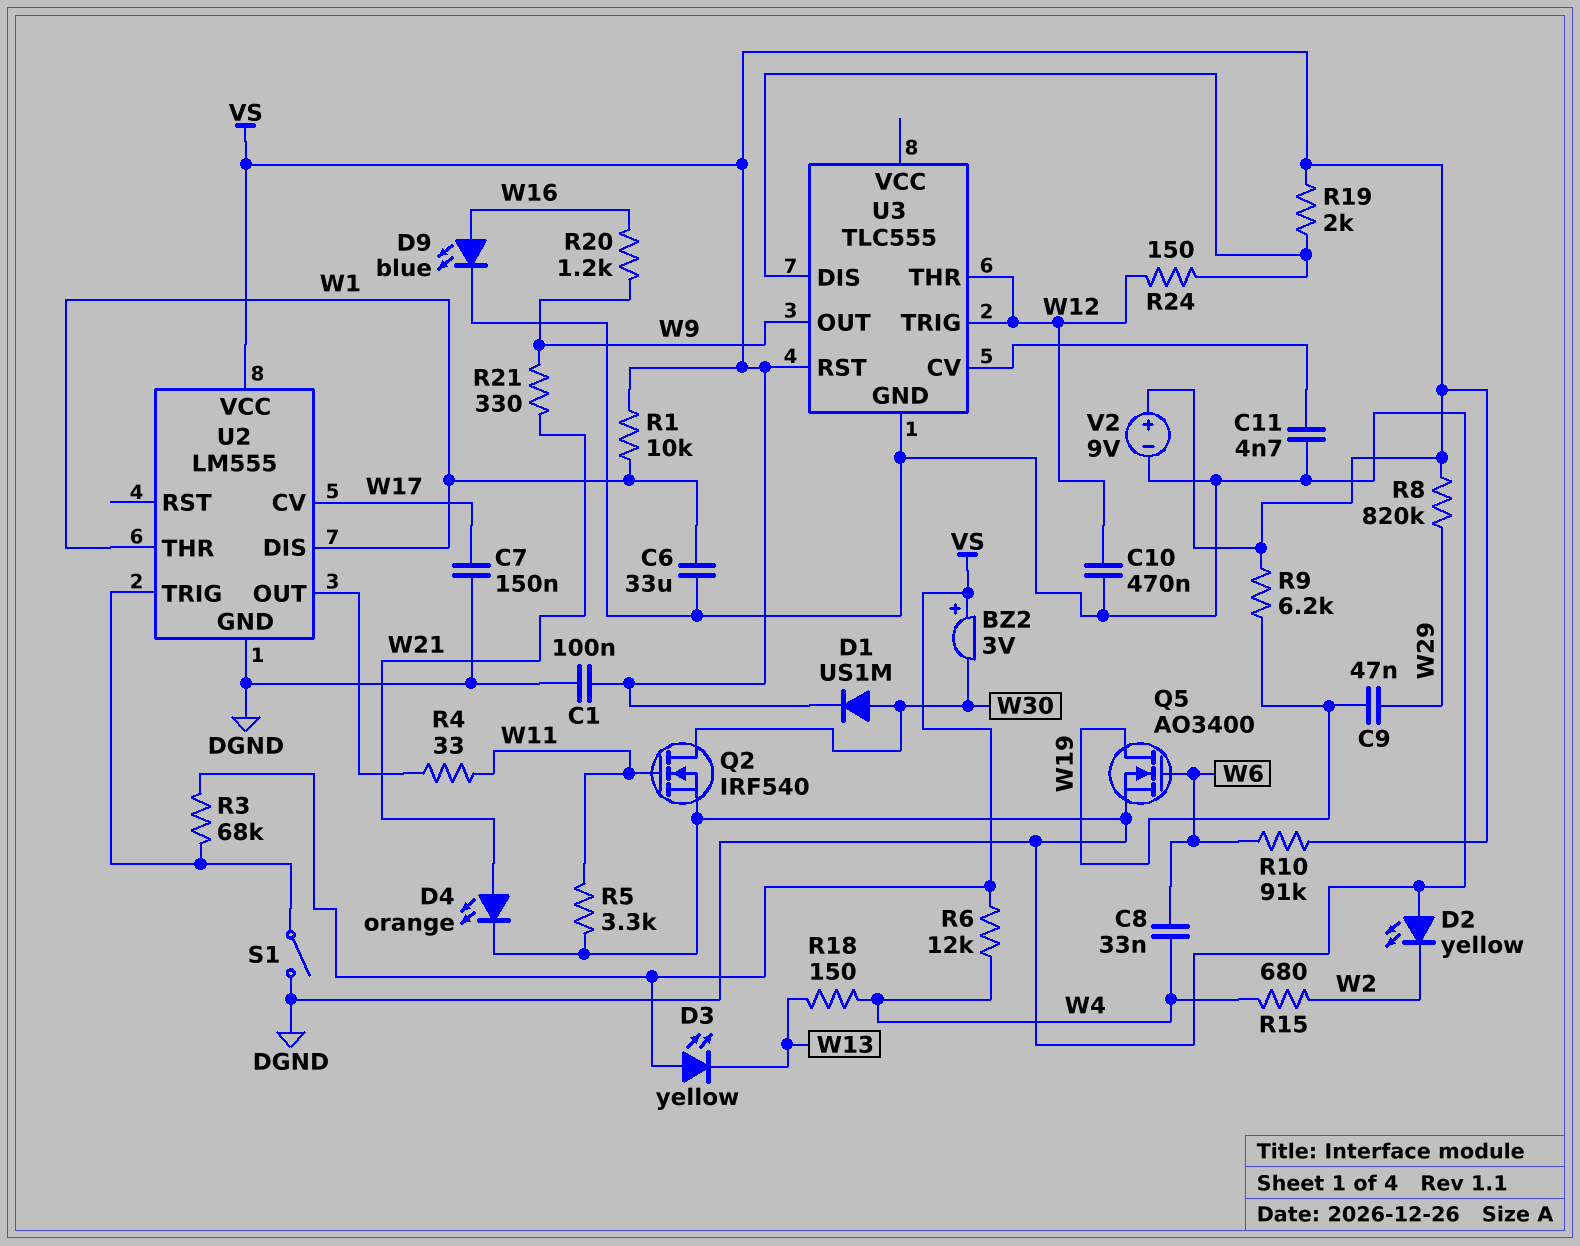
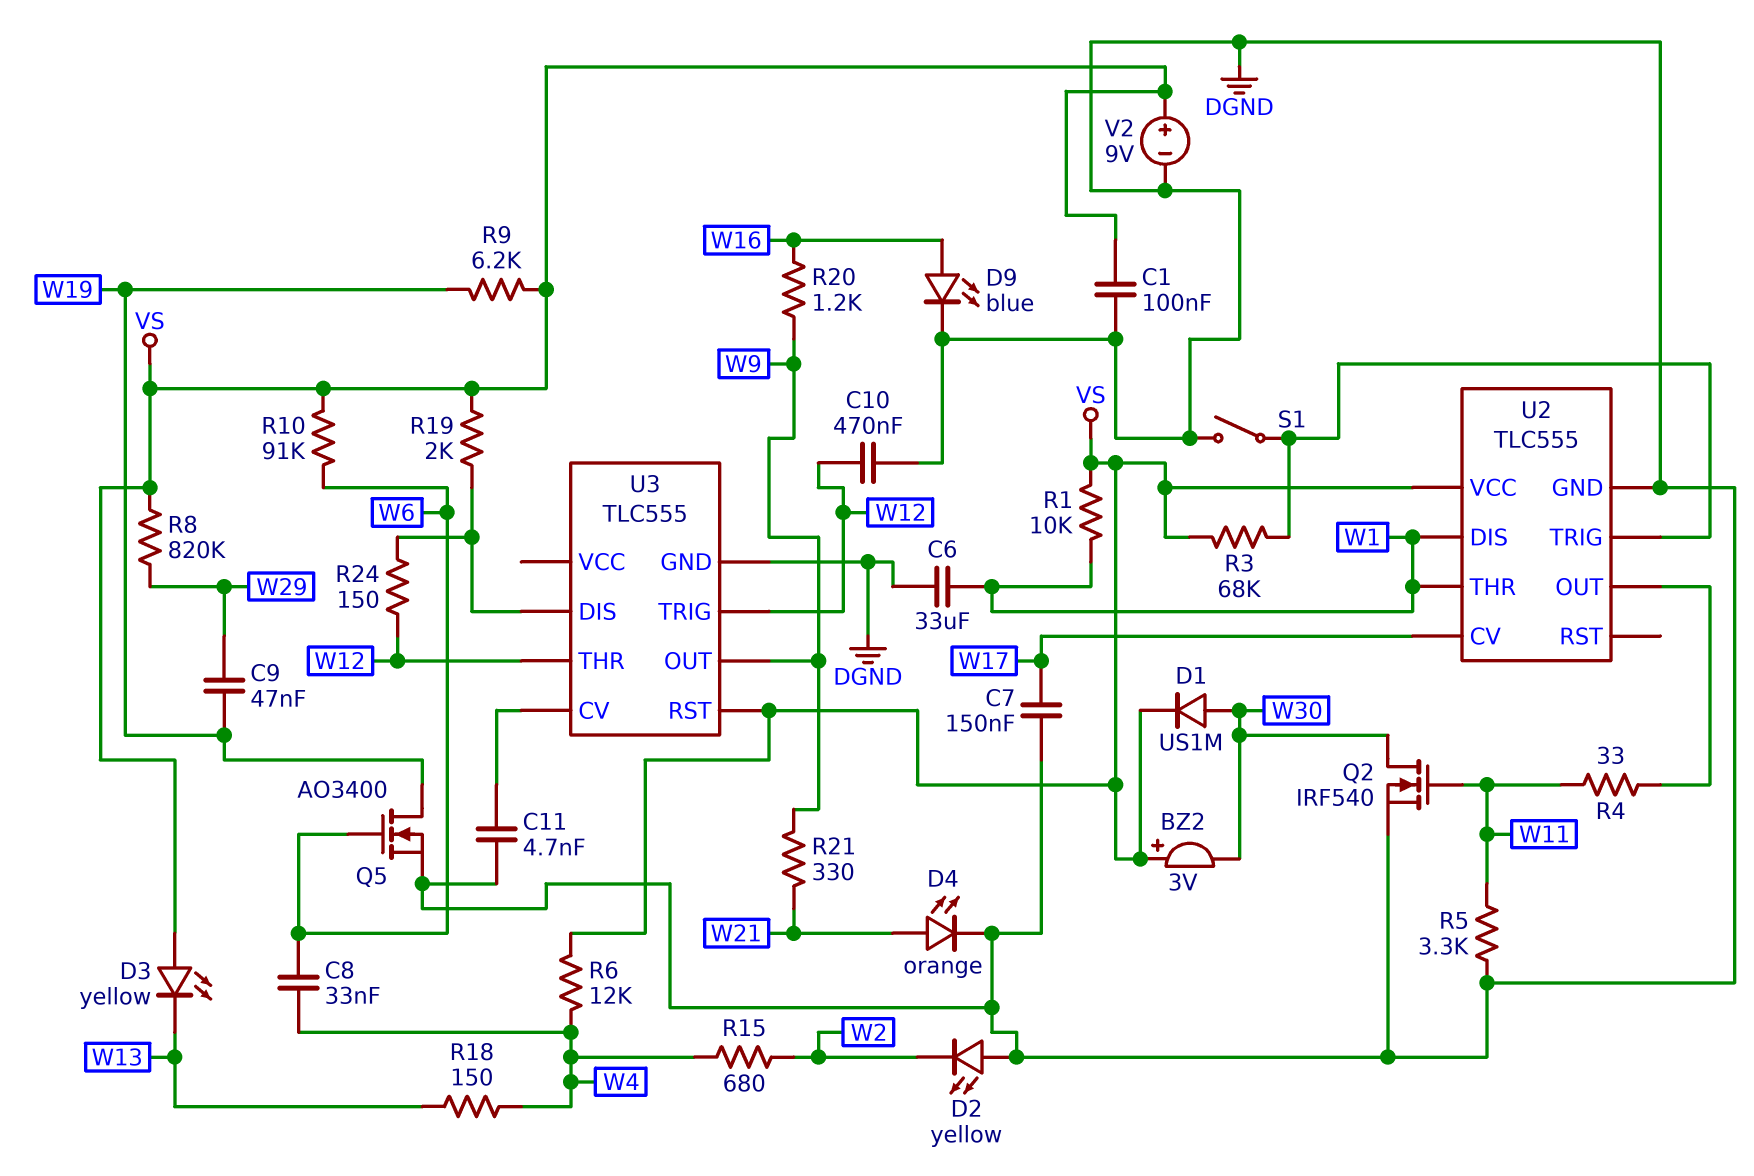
U2: LM555 -> TLC555

